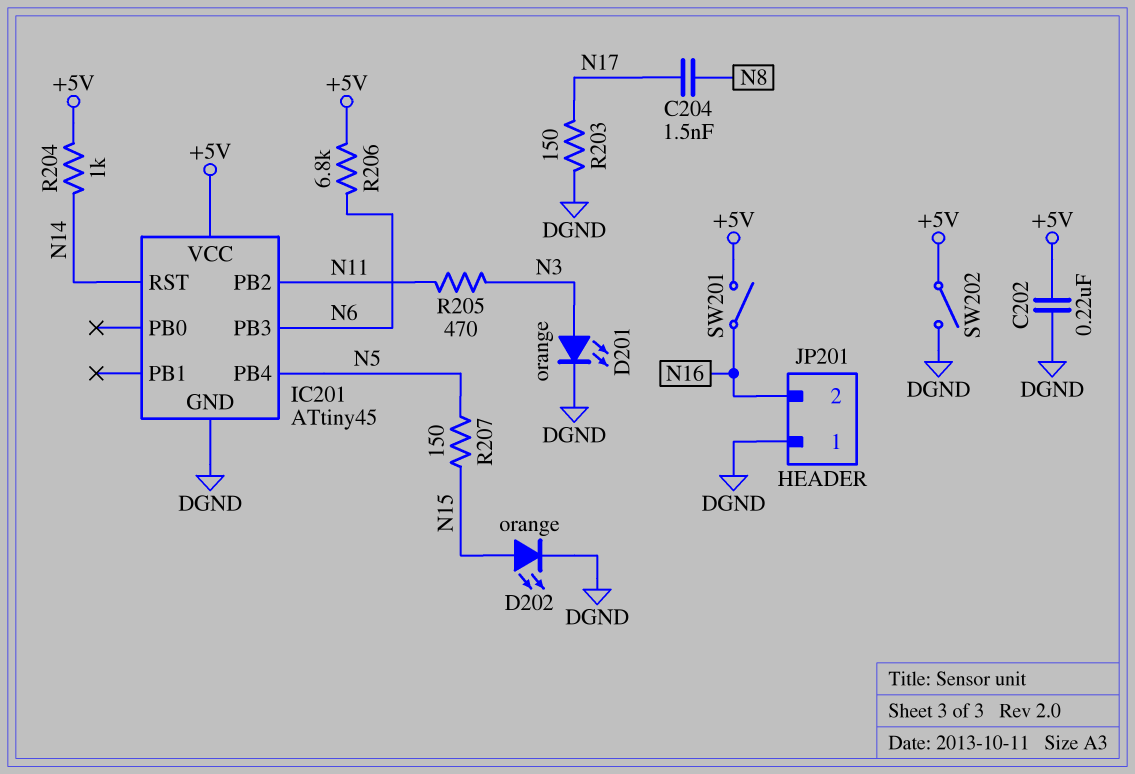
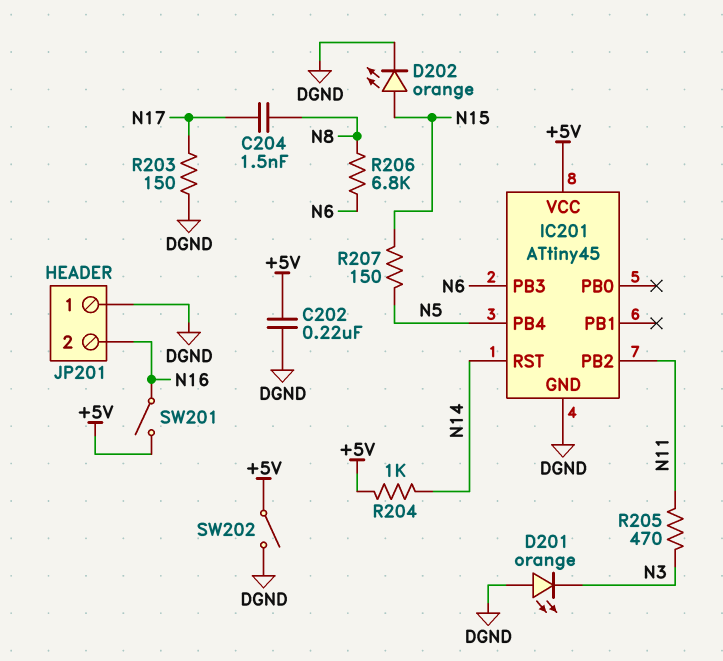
D201: LED orange (A N3, K DGND) -> LED orange (A DGND, K N3)
R206: 6.8k (+5V, N6) -> 6.8k (N6, N8)

